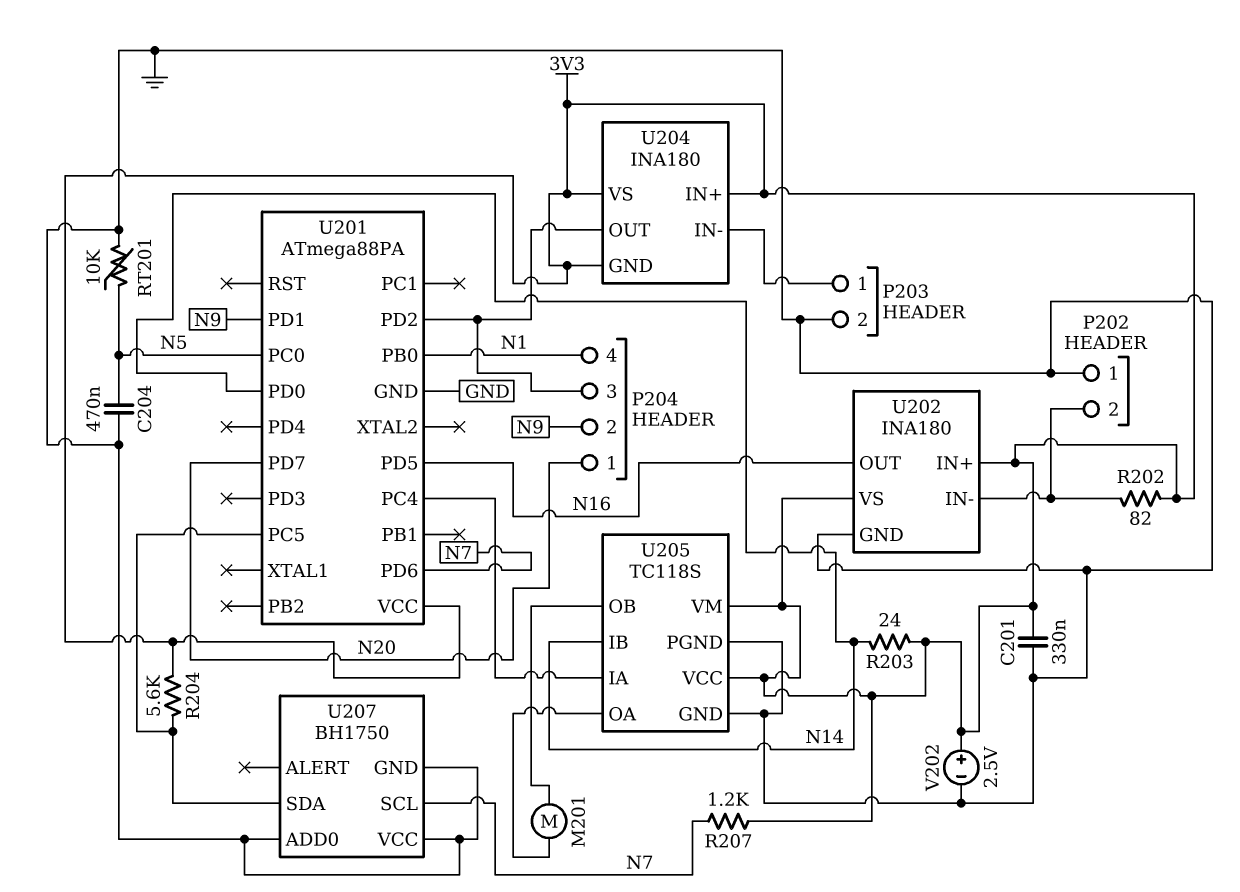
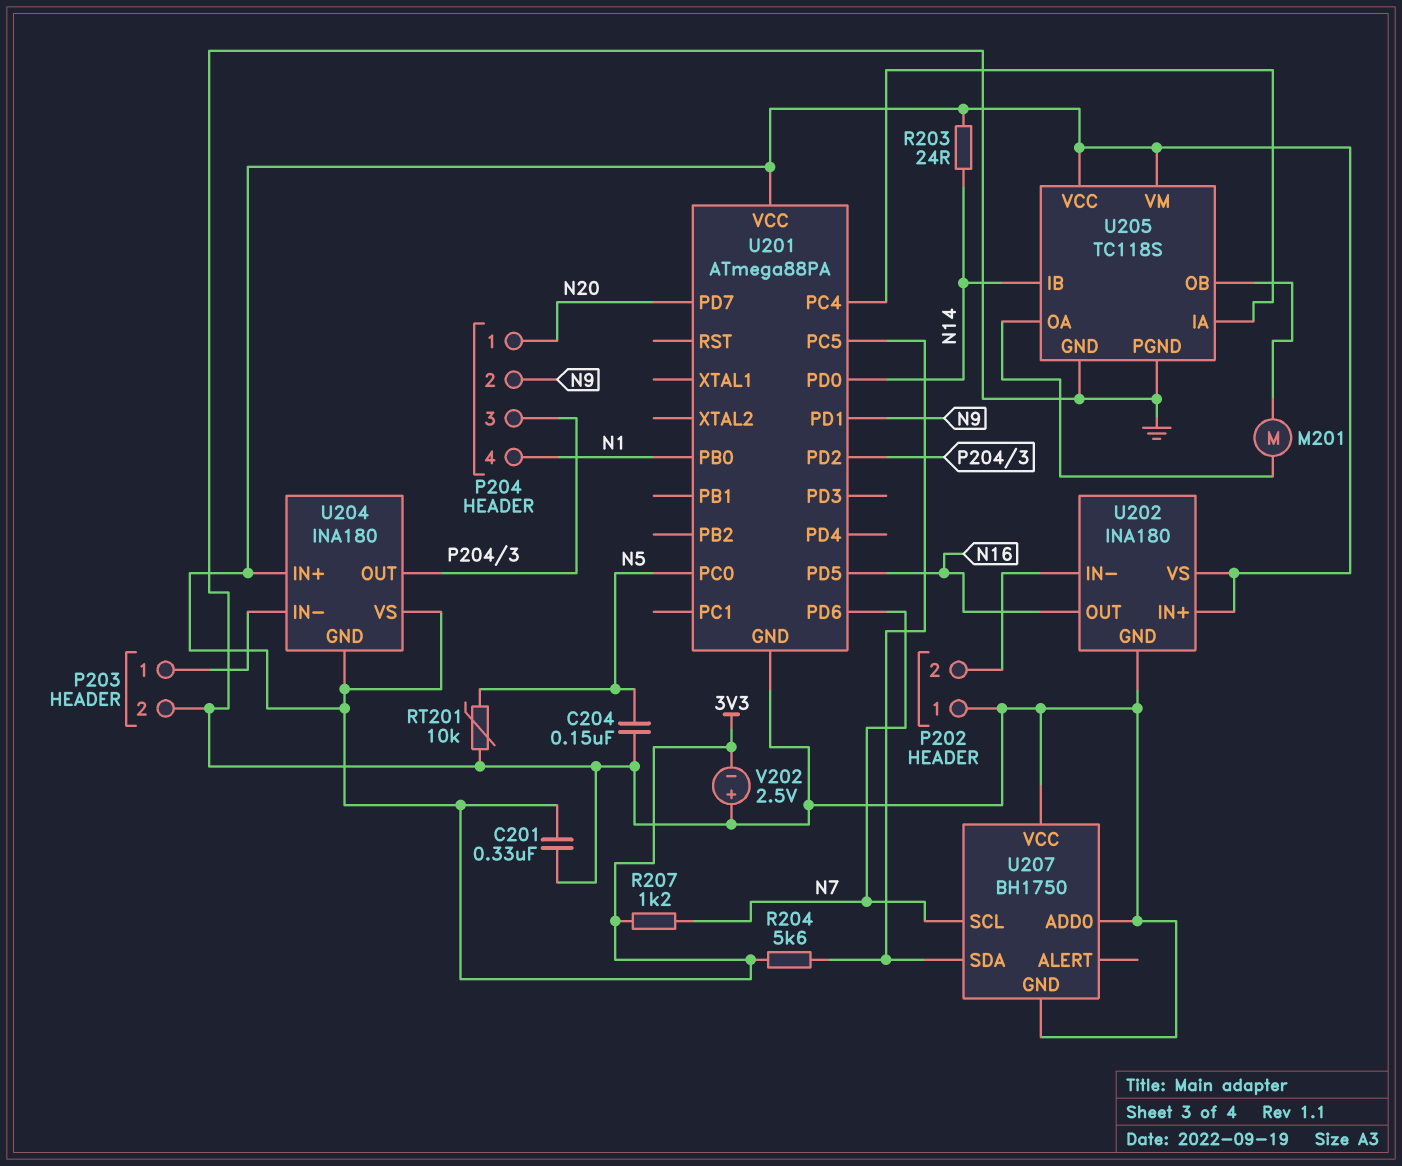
C204: 470nF (GND, N5) -> 150nF (GND, N5)
R202: 82 (3V3, P202/2) -> none
V202: 2.5V (plus 3V3, minus GND) -> 2.5V (plus GND, minus 3V3)

